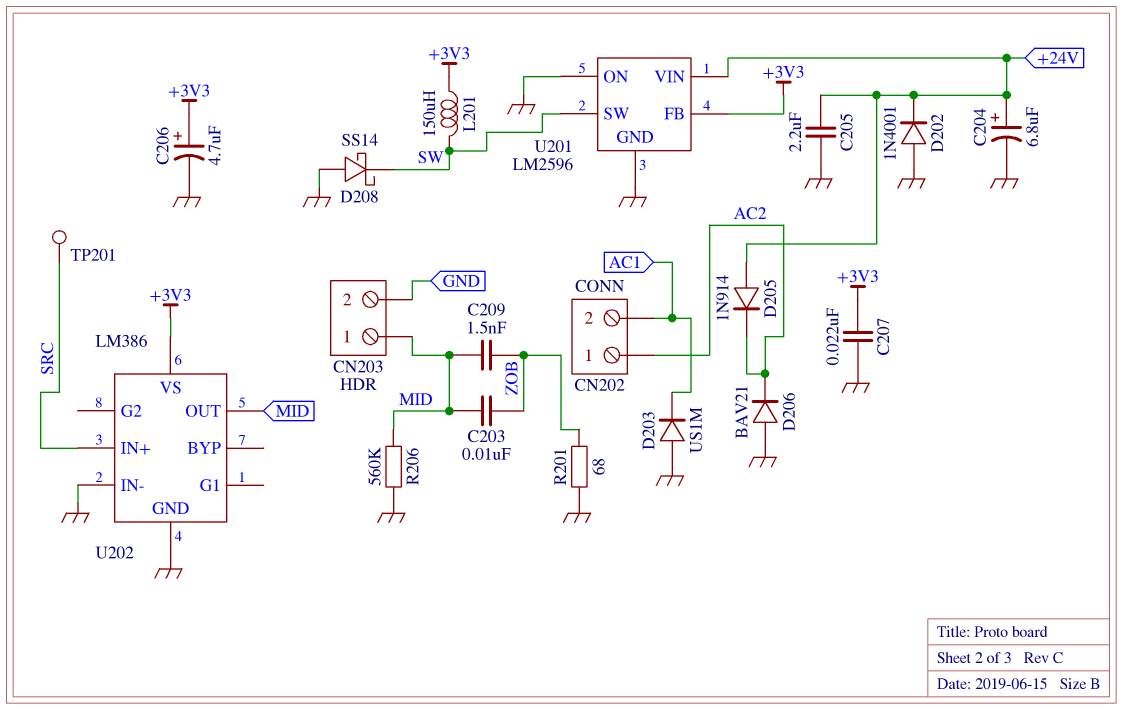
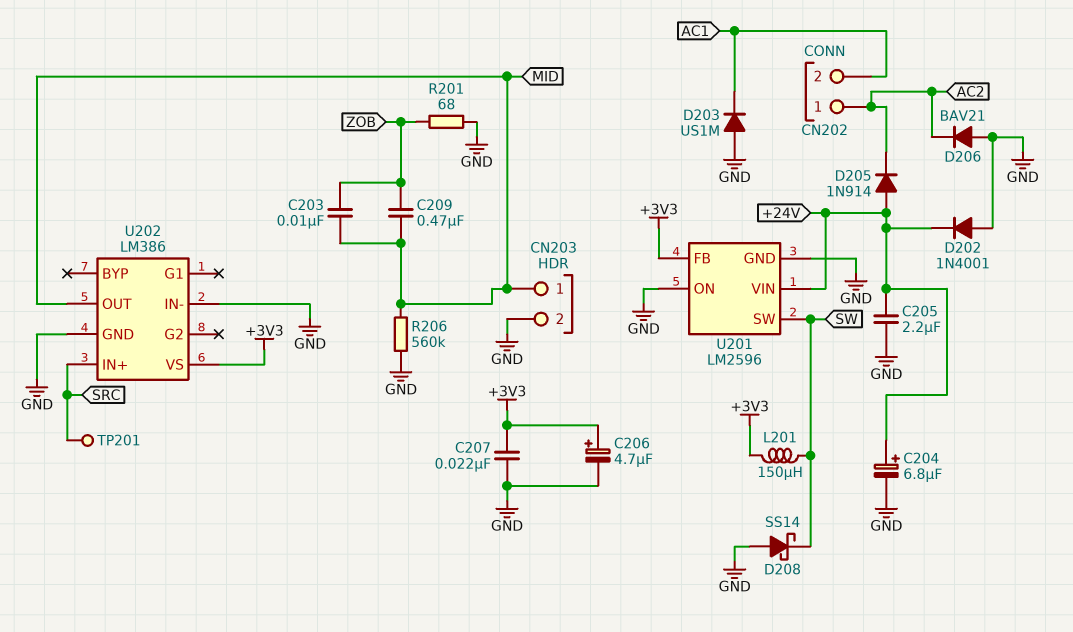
C209: 1.5nF (MID, ZOB) -> 470nF (MID, ZOB)

